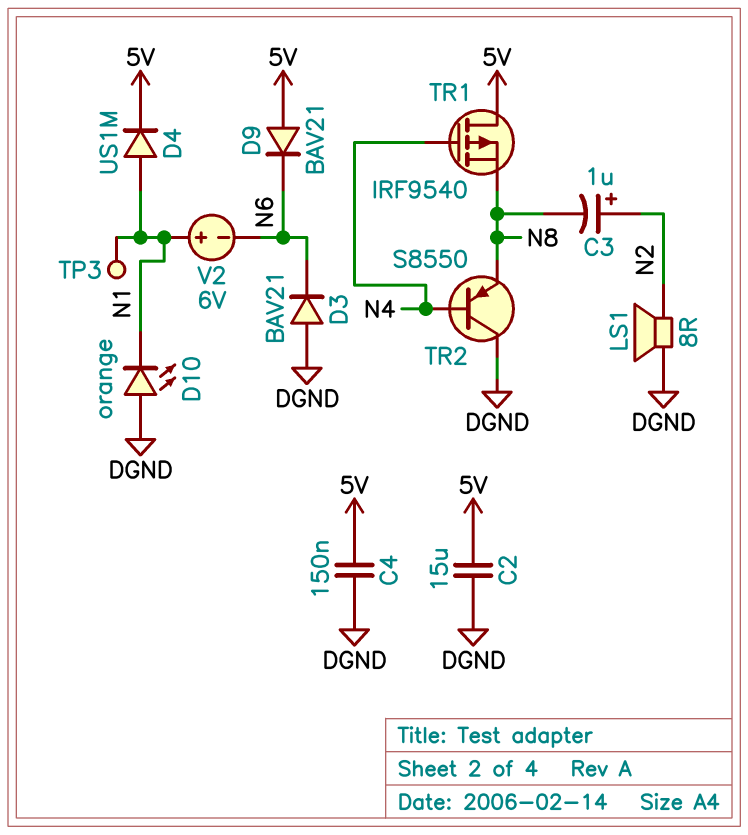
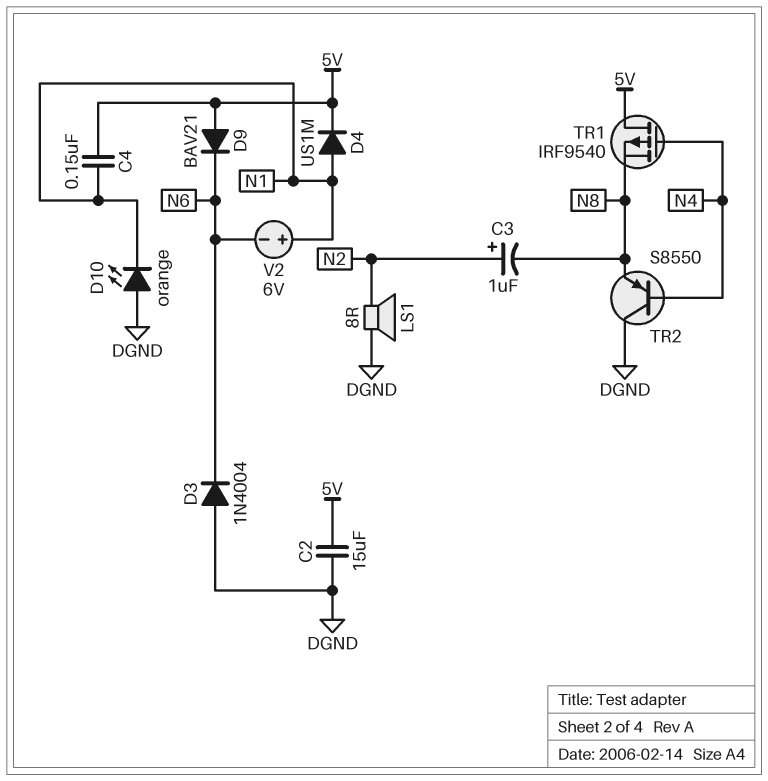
C4: 150nF (5V, DGND) -> 150nF (5V, N1)
D3: diode BAV21 (A DGND, K N6) -> diode 1N4004 (A DGND, K N6)
TP3: test point (N1) -> none

